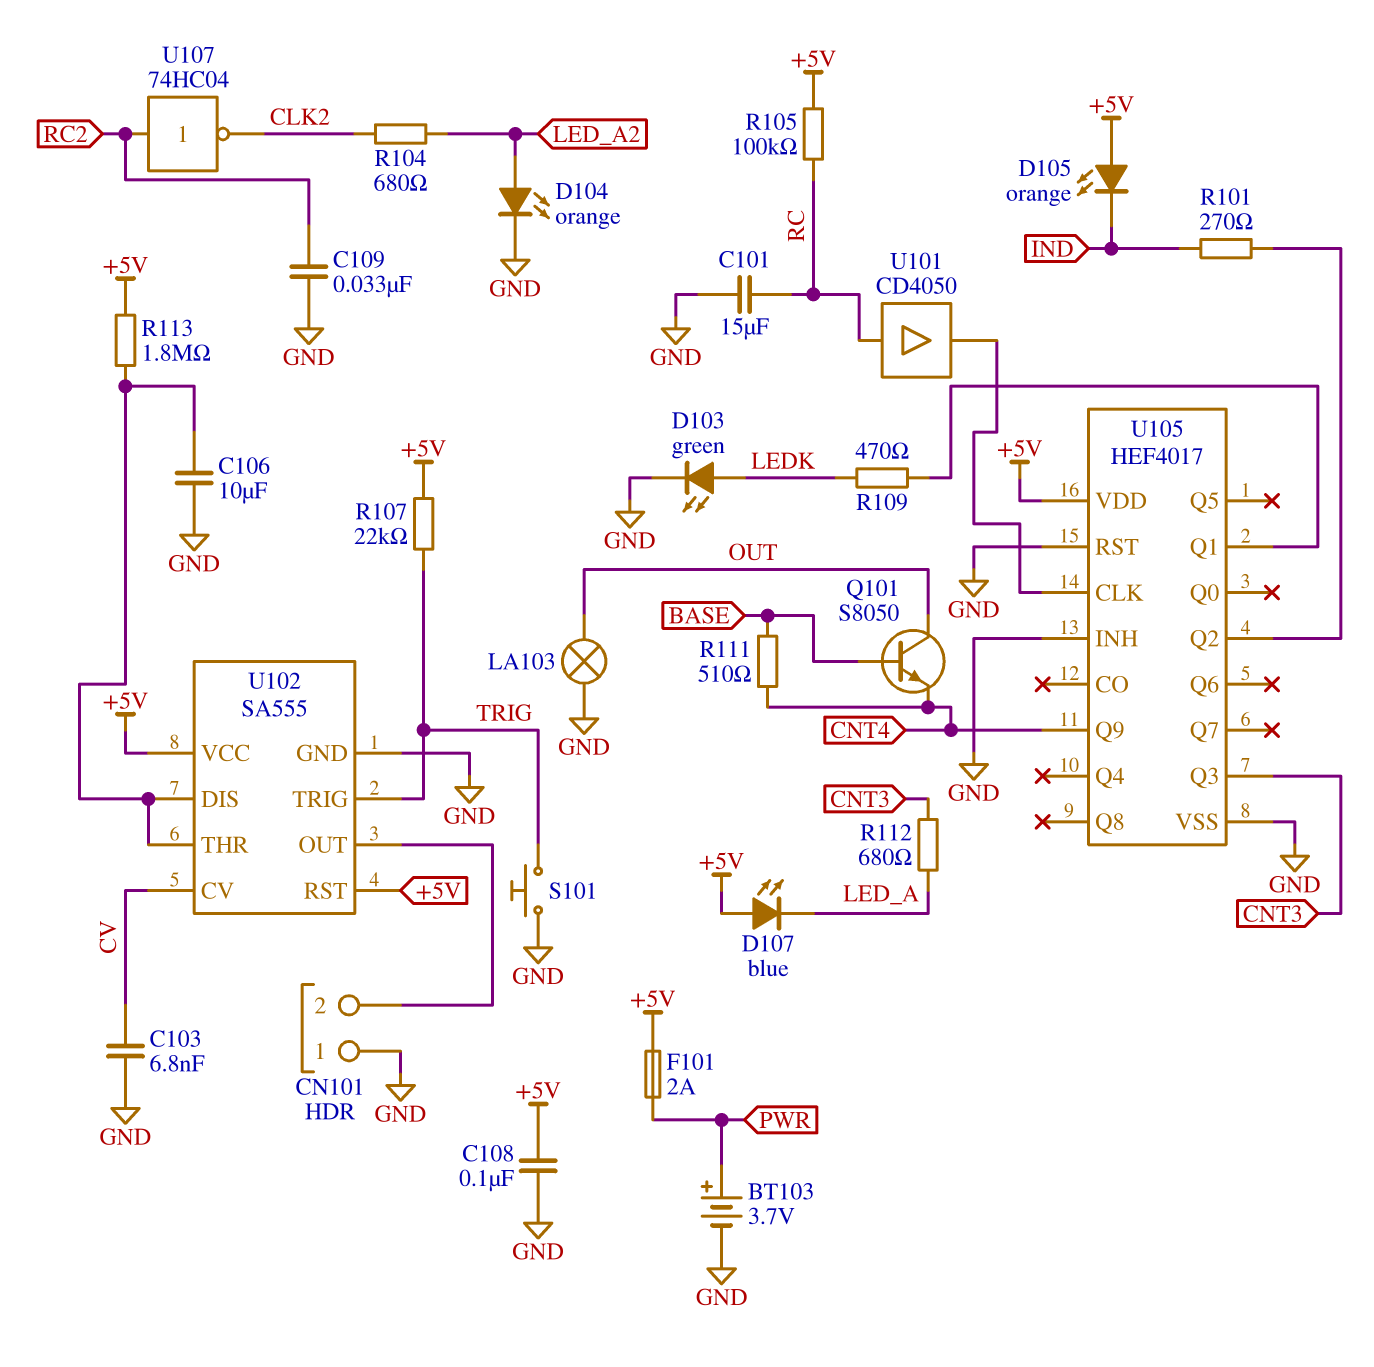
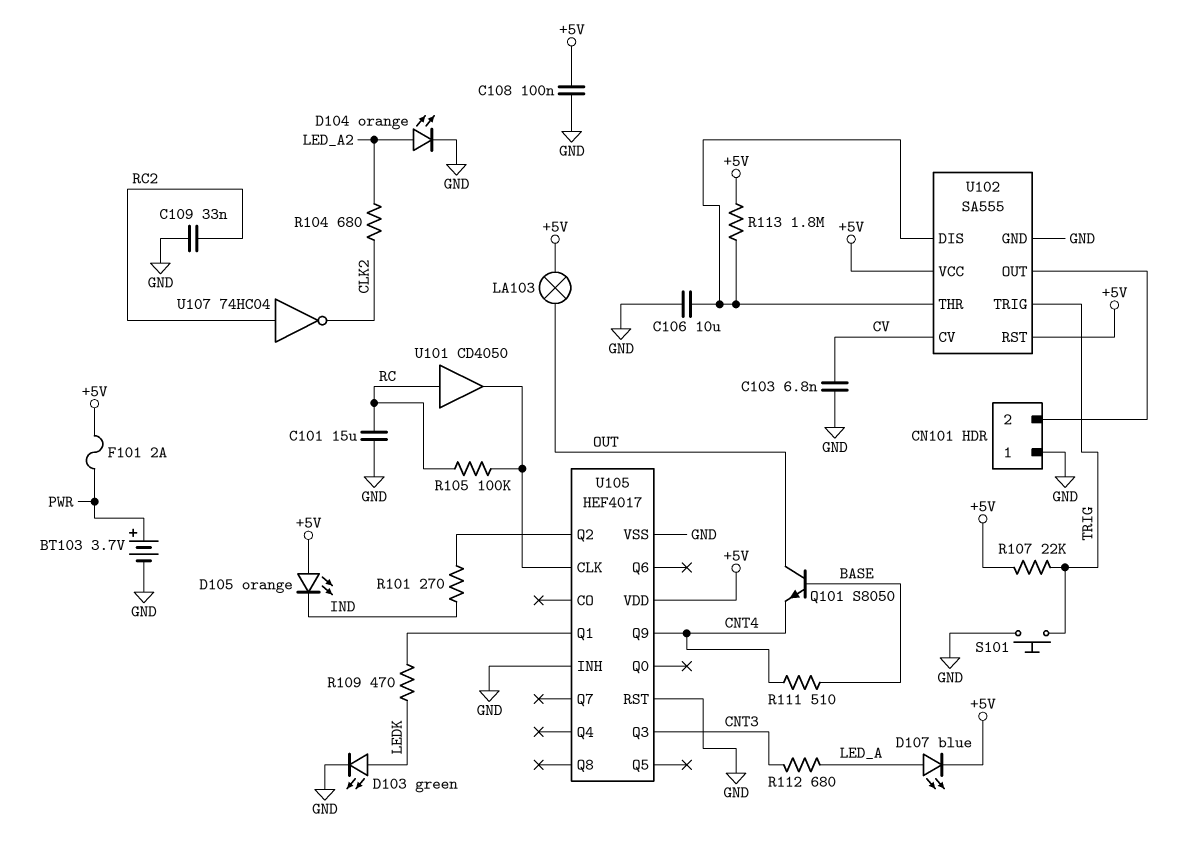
D107: LED blue (A +5V, K LED_A) -> LED blue (A LED_A, K +5V)
LA103: lamp (GND, OUT) -> lamp (+5V, OUT)
R105: 100k (+5V, RC) -> 100k (RC, U105/CLK)

